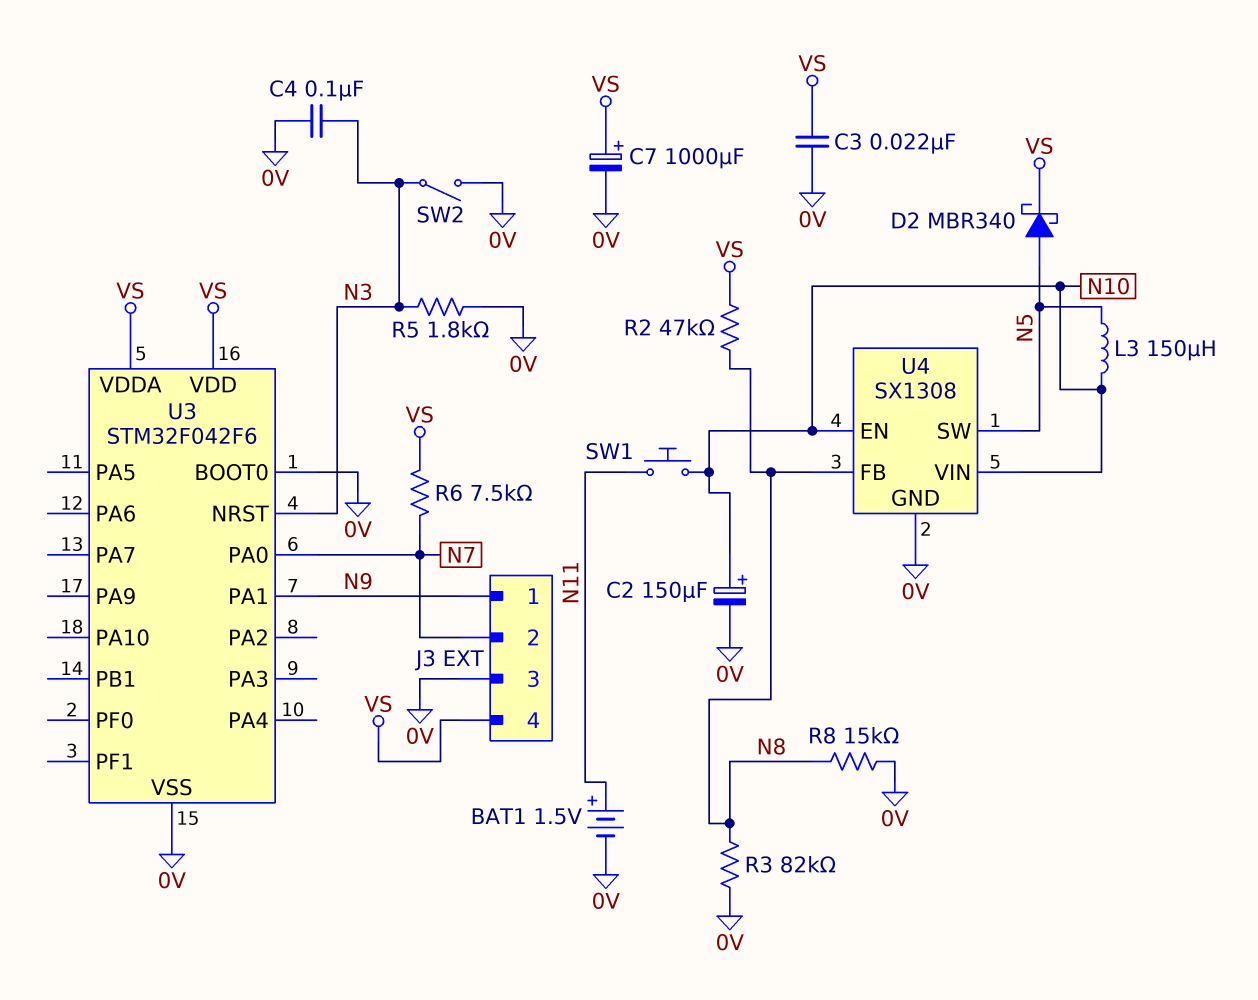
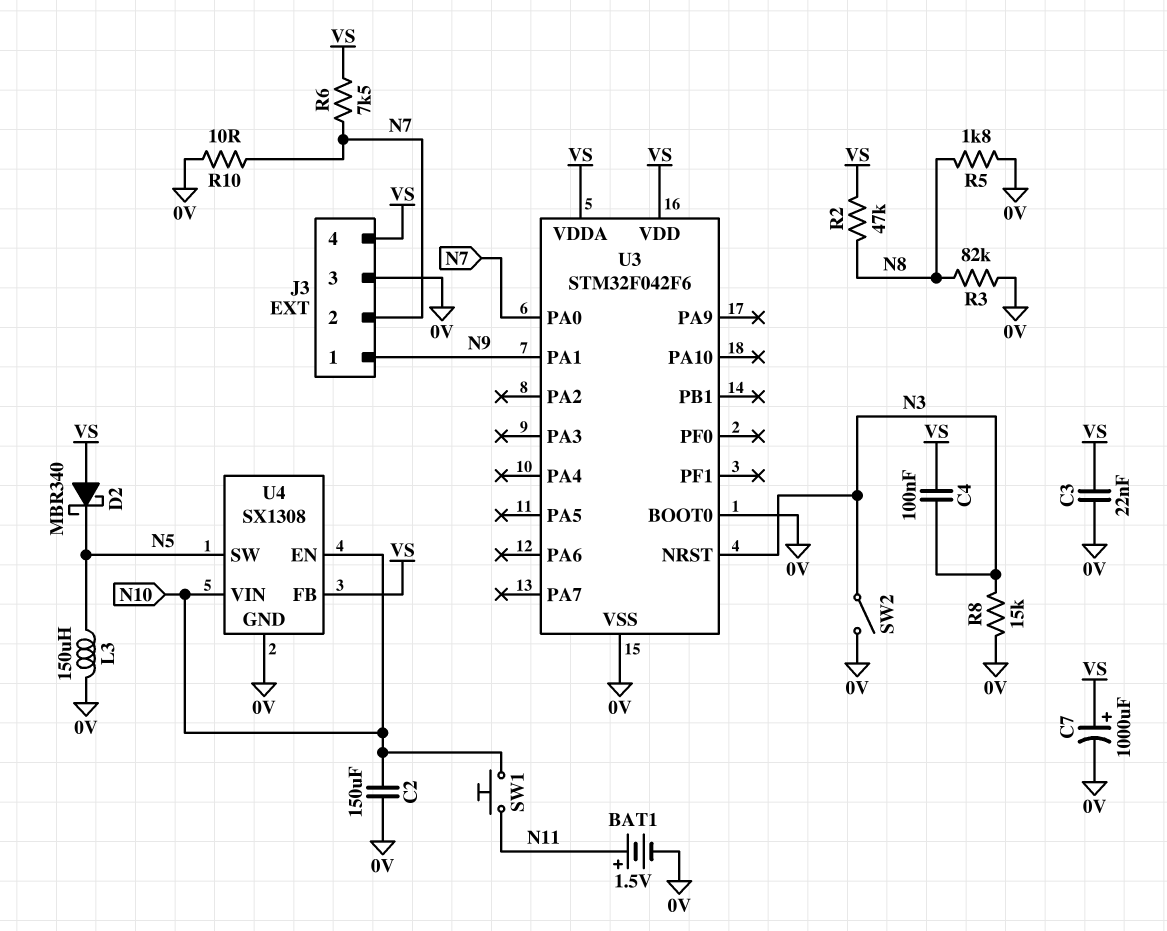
C2: 150uF (plus N10, minus 0V) -> 150uF (0V, N10)
C4: 100nF (0V, N3) -> 100nF (N3, VS)
D2: schottky MBR340 (A N5, K VS) -> schottky MBR340 (A VS, K N5)
L3: 150uH (N5, N10) -> 150uH (0V, N5)
R5: 1.8k (0V, N3) -> 1.8k (0V, N8)
R8: 15k (0V, N8) -> 15k (0V, N3)
R10: none -> 10 (0V, N7)
U4 pin FB: N8 -> VS

